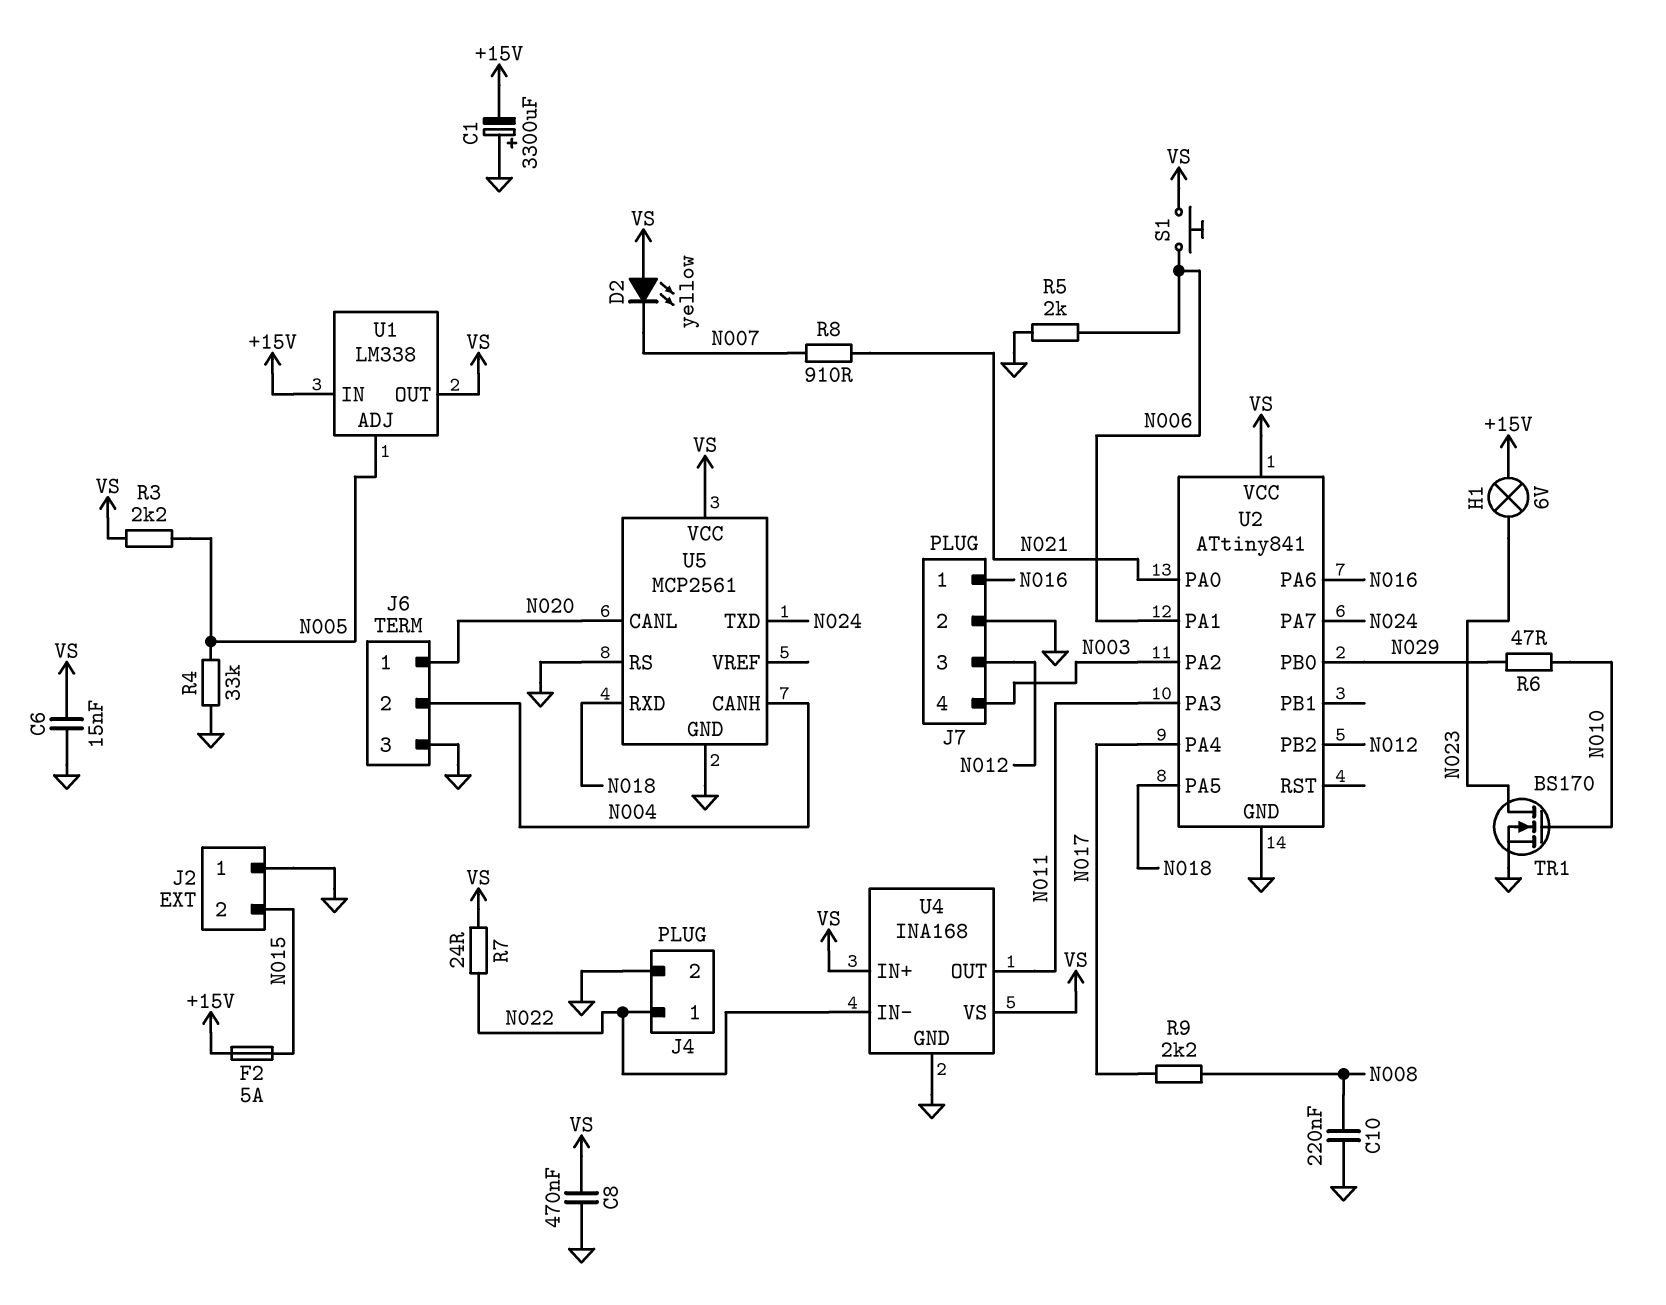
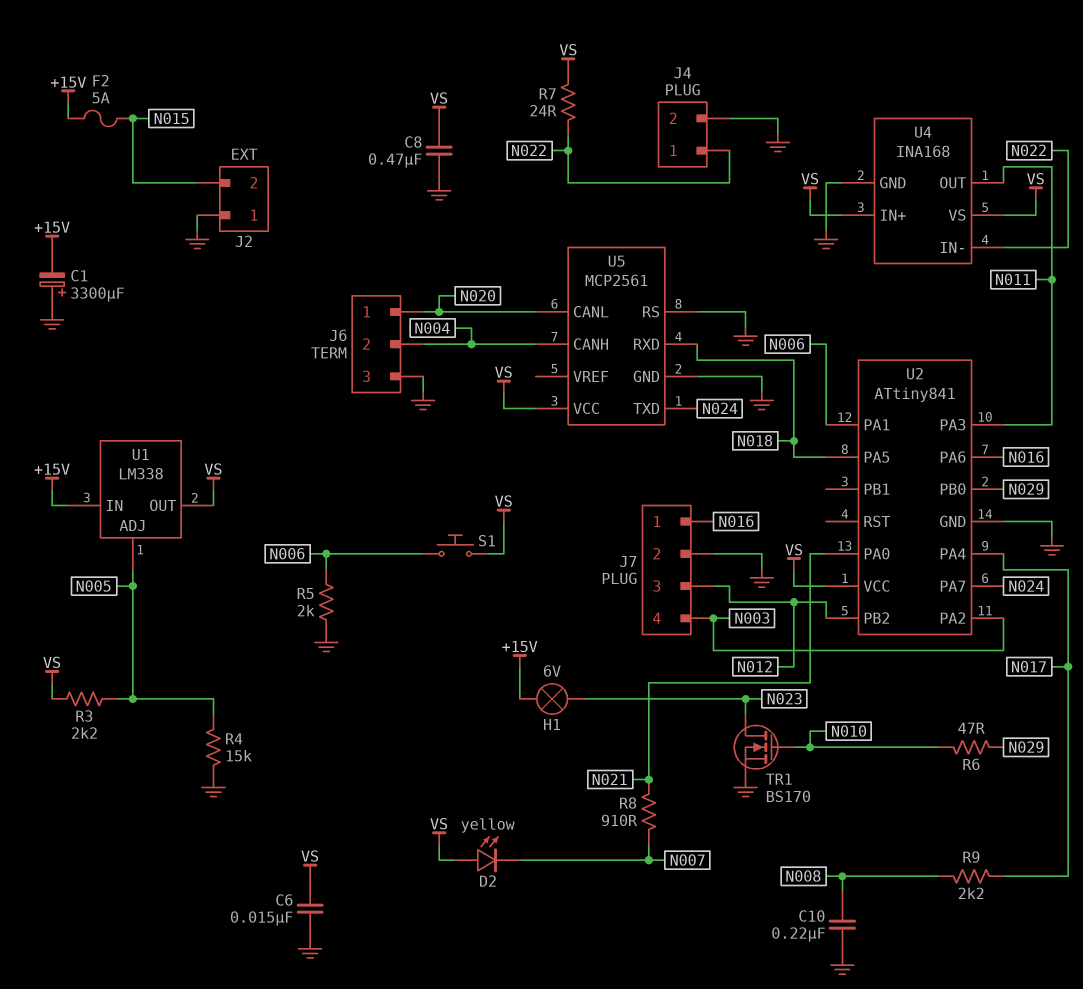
R4: 33k (GND, N005) -> 15k (GND, N005)

